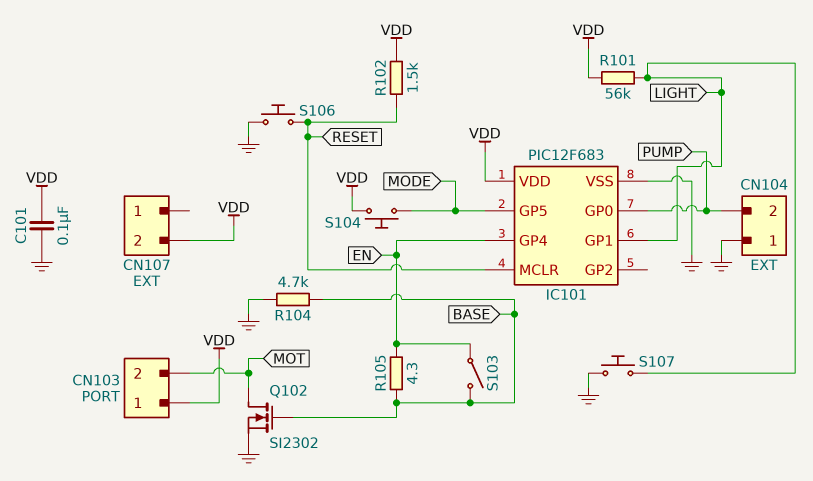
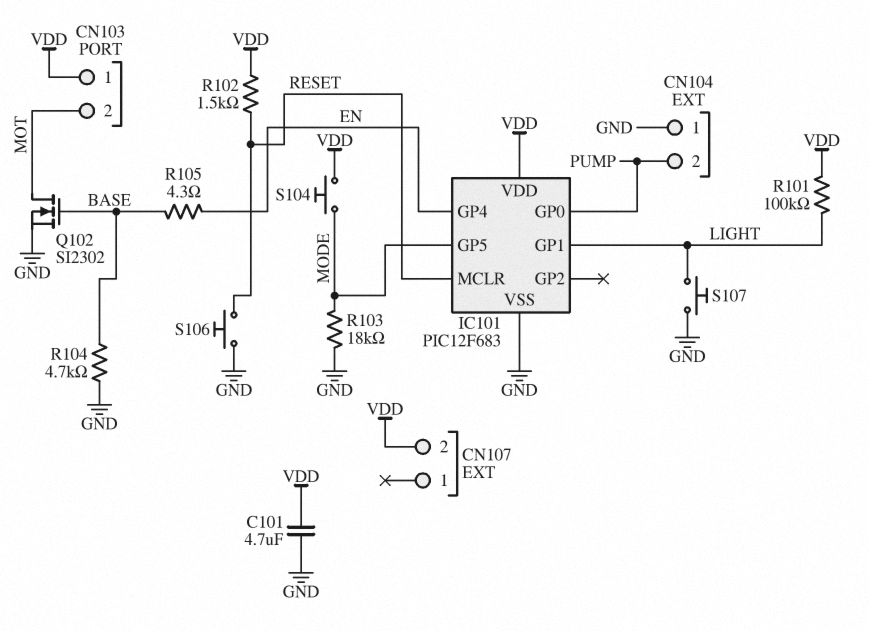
C101: 100nF (GND, VDD) -> 4.7uF (GND, VDD)
R101: 56k (LIGHT, VDD) -> 100k (LIGHT, VDD)
R103: none -> 18k (GND, MODE)
S103: switch (BASE, EN) -> none

